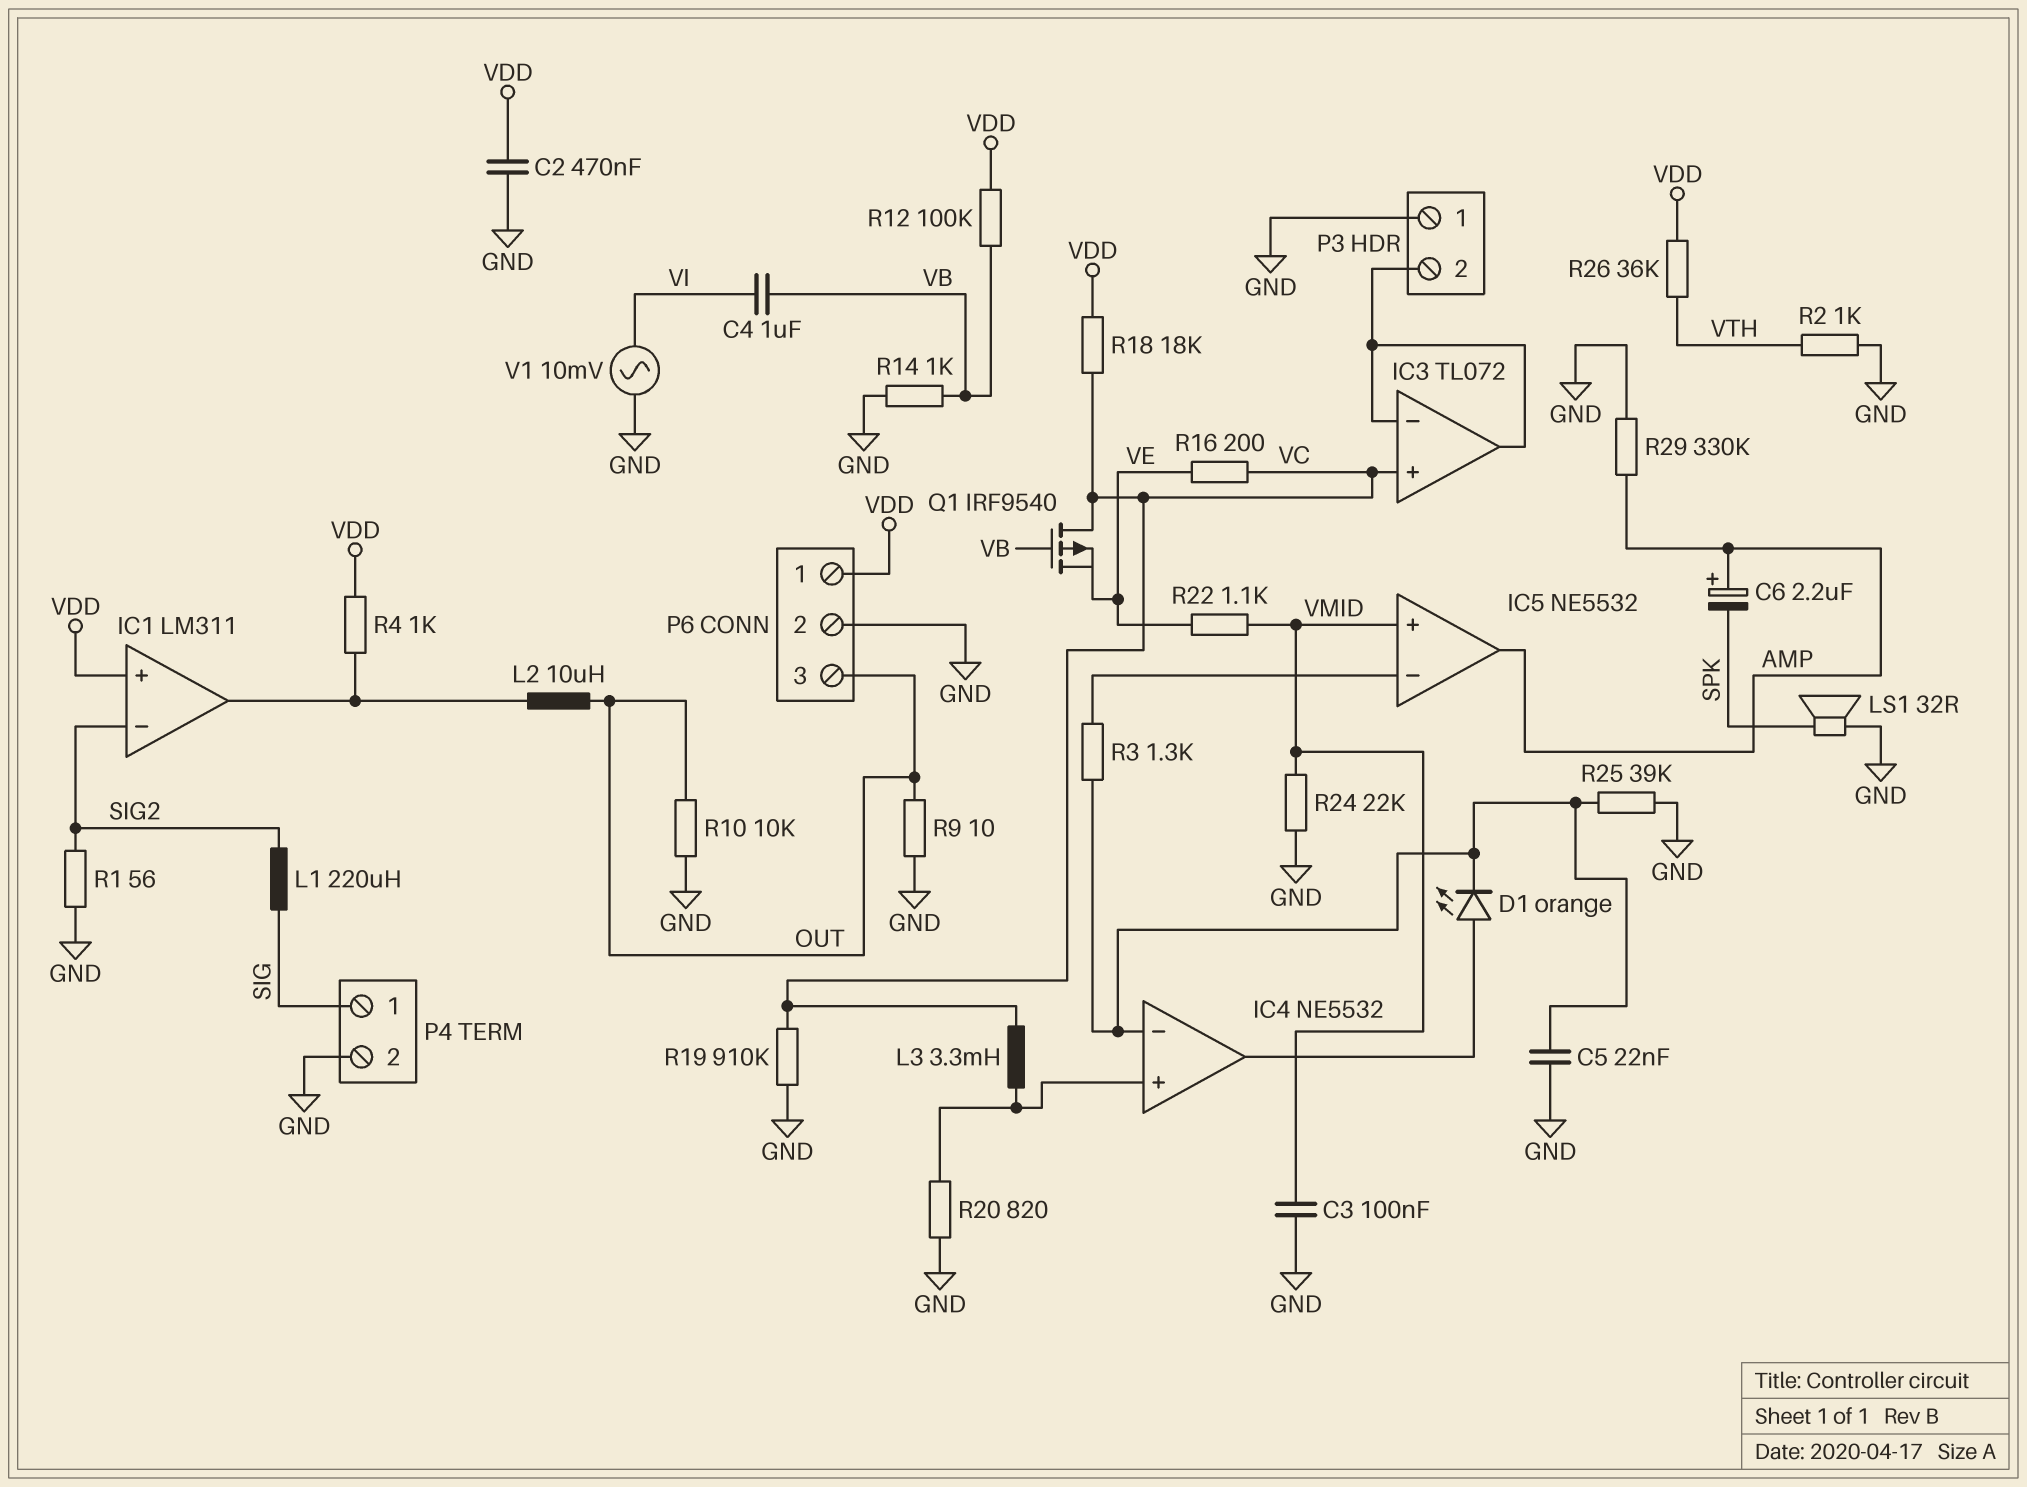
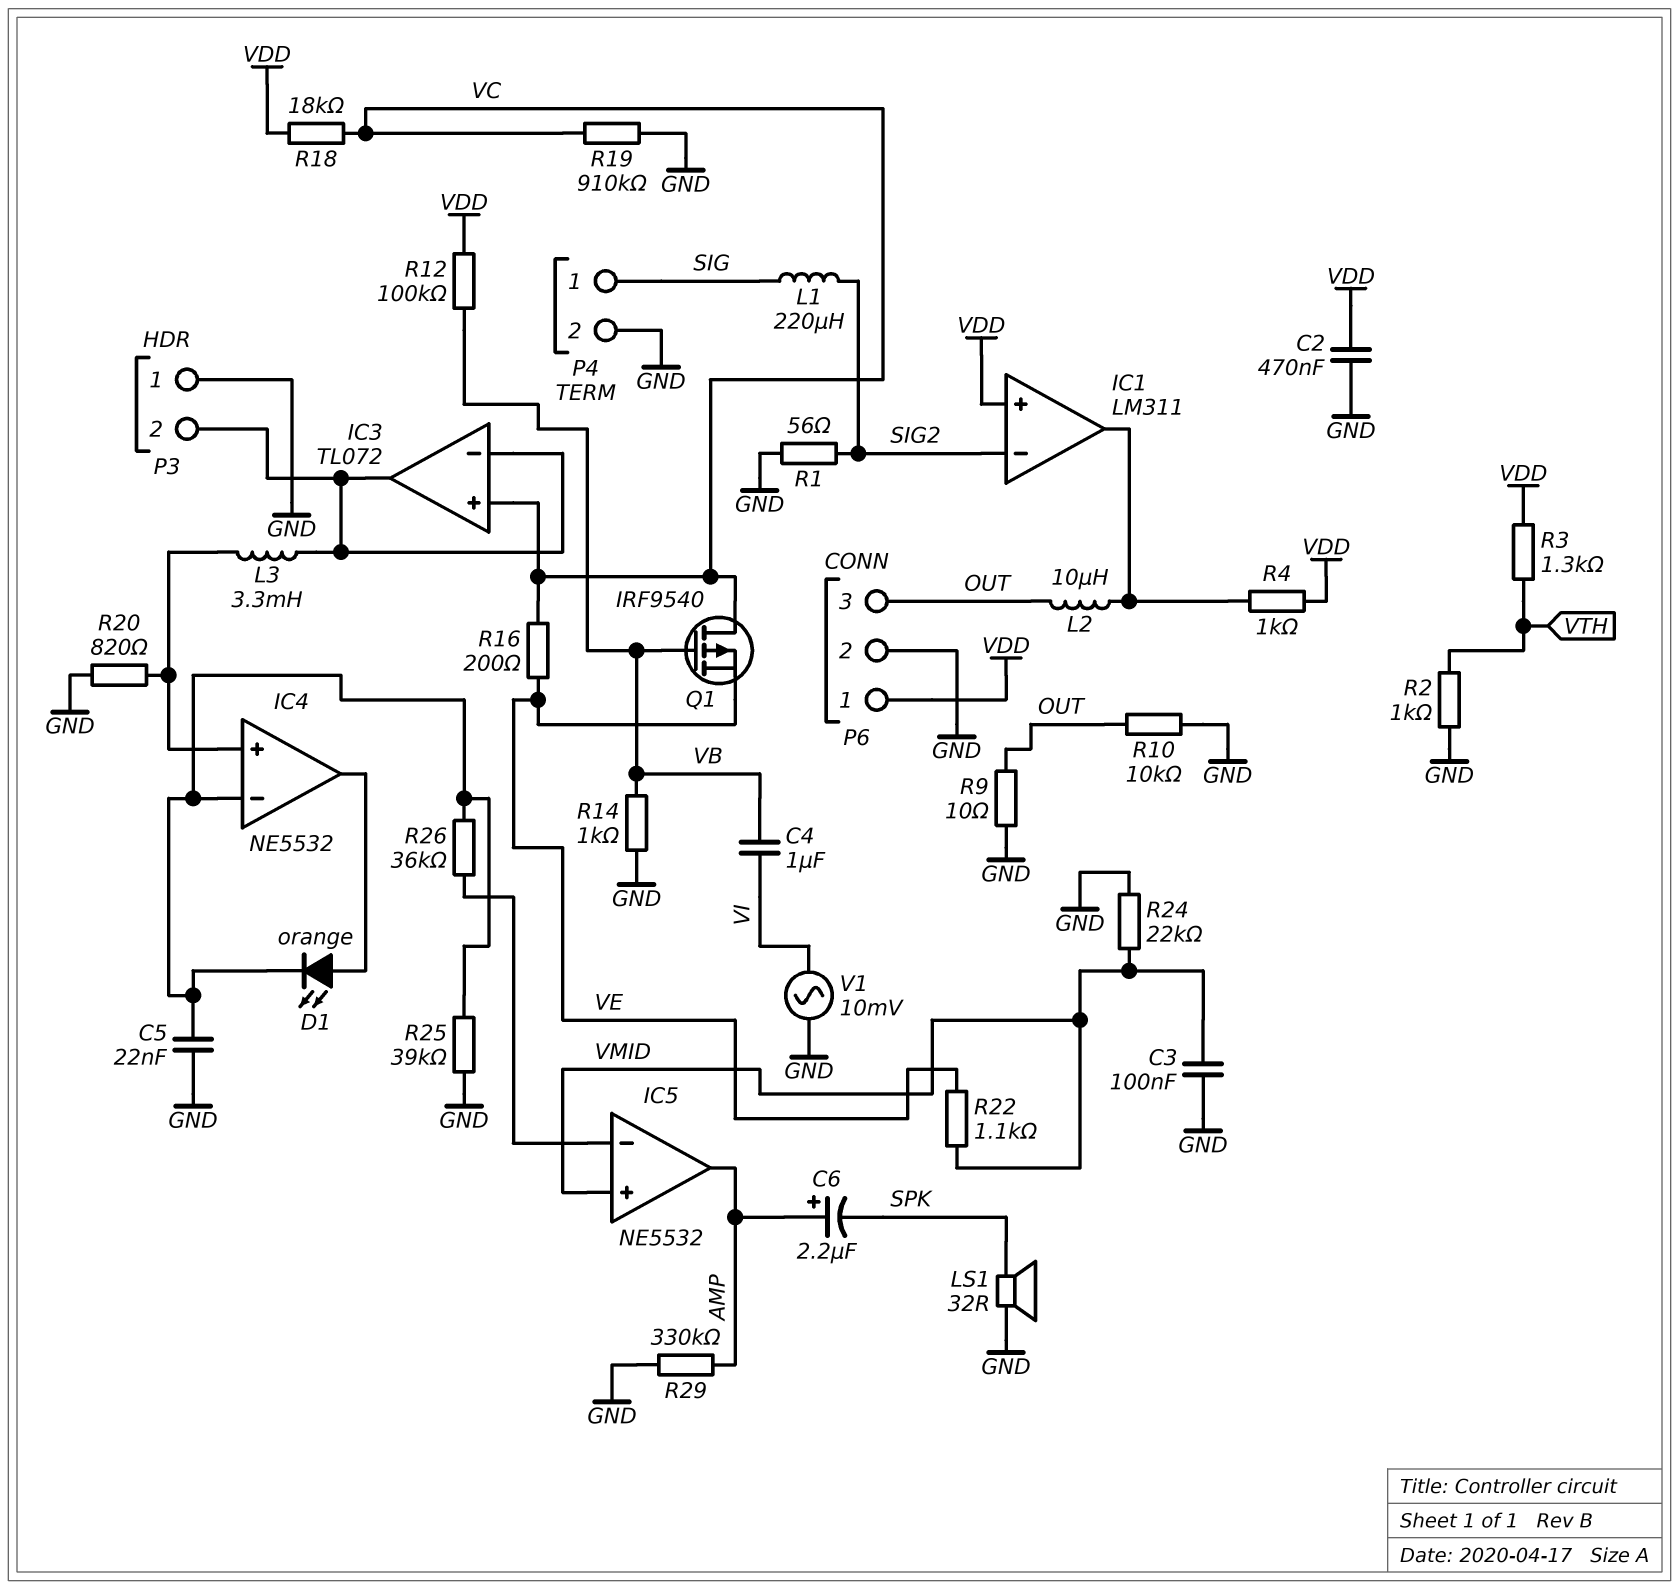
L3: 3.3mH (IC4/in+, VC) -> 3.3mH (IC3/in-, IC4/in+)
R3: 1.3k (IC4/in-, IC5/in-) -> 1.3k (VDD, VTH)
R26: 36k (VDD, VTH) -> 36k (IC4/in-, IC5/in-)

